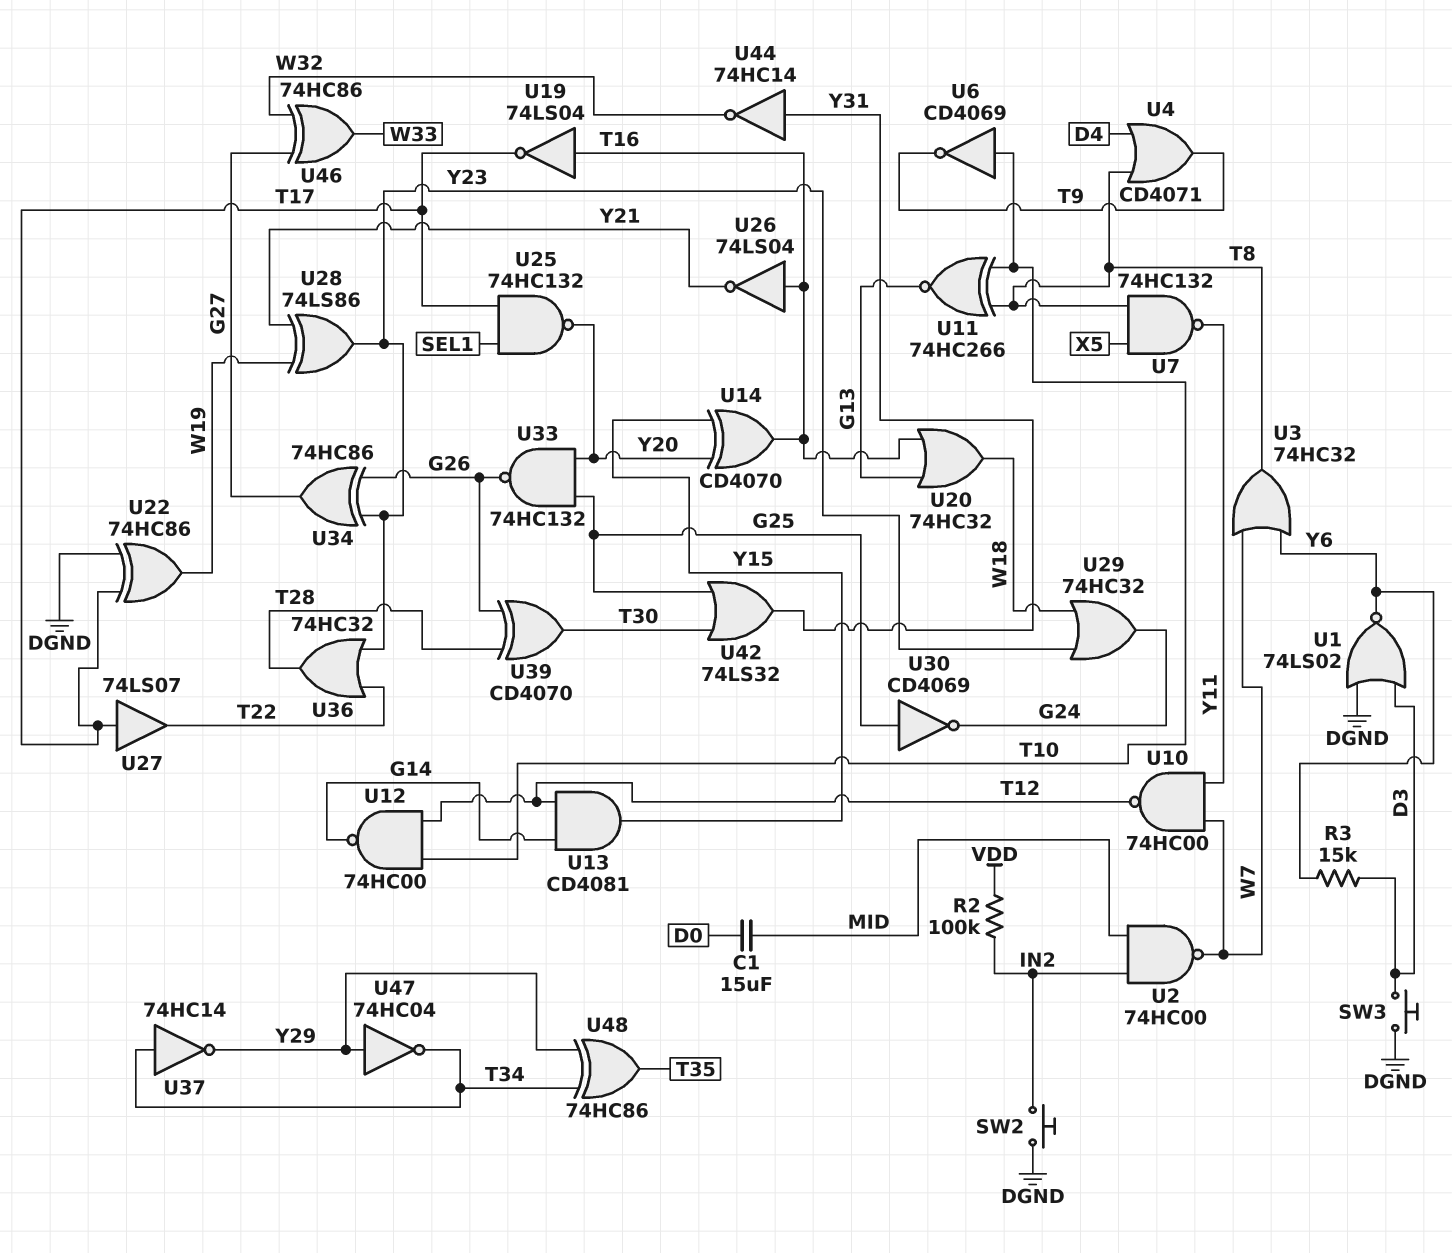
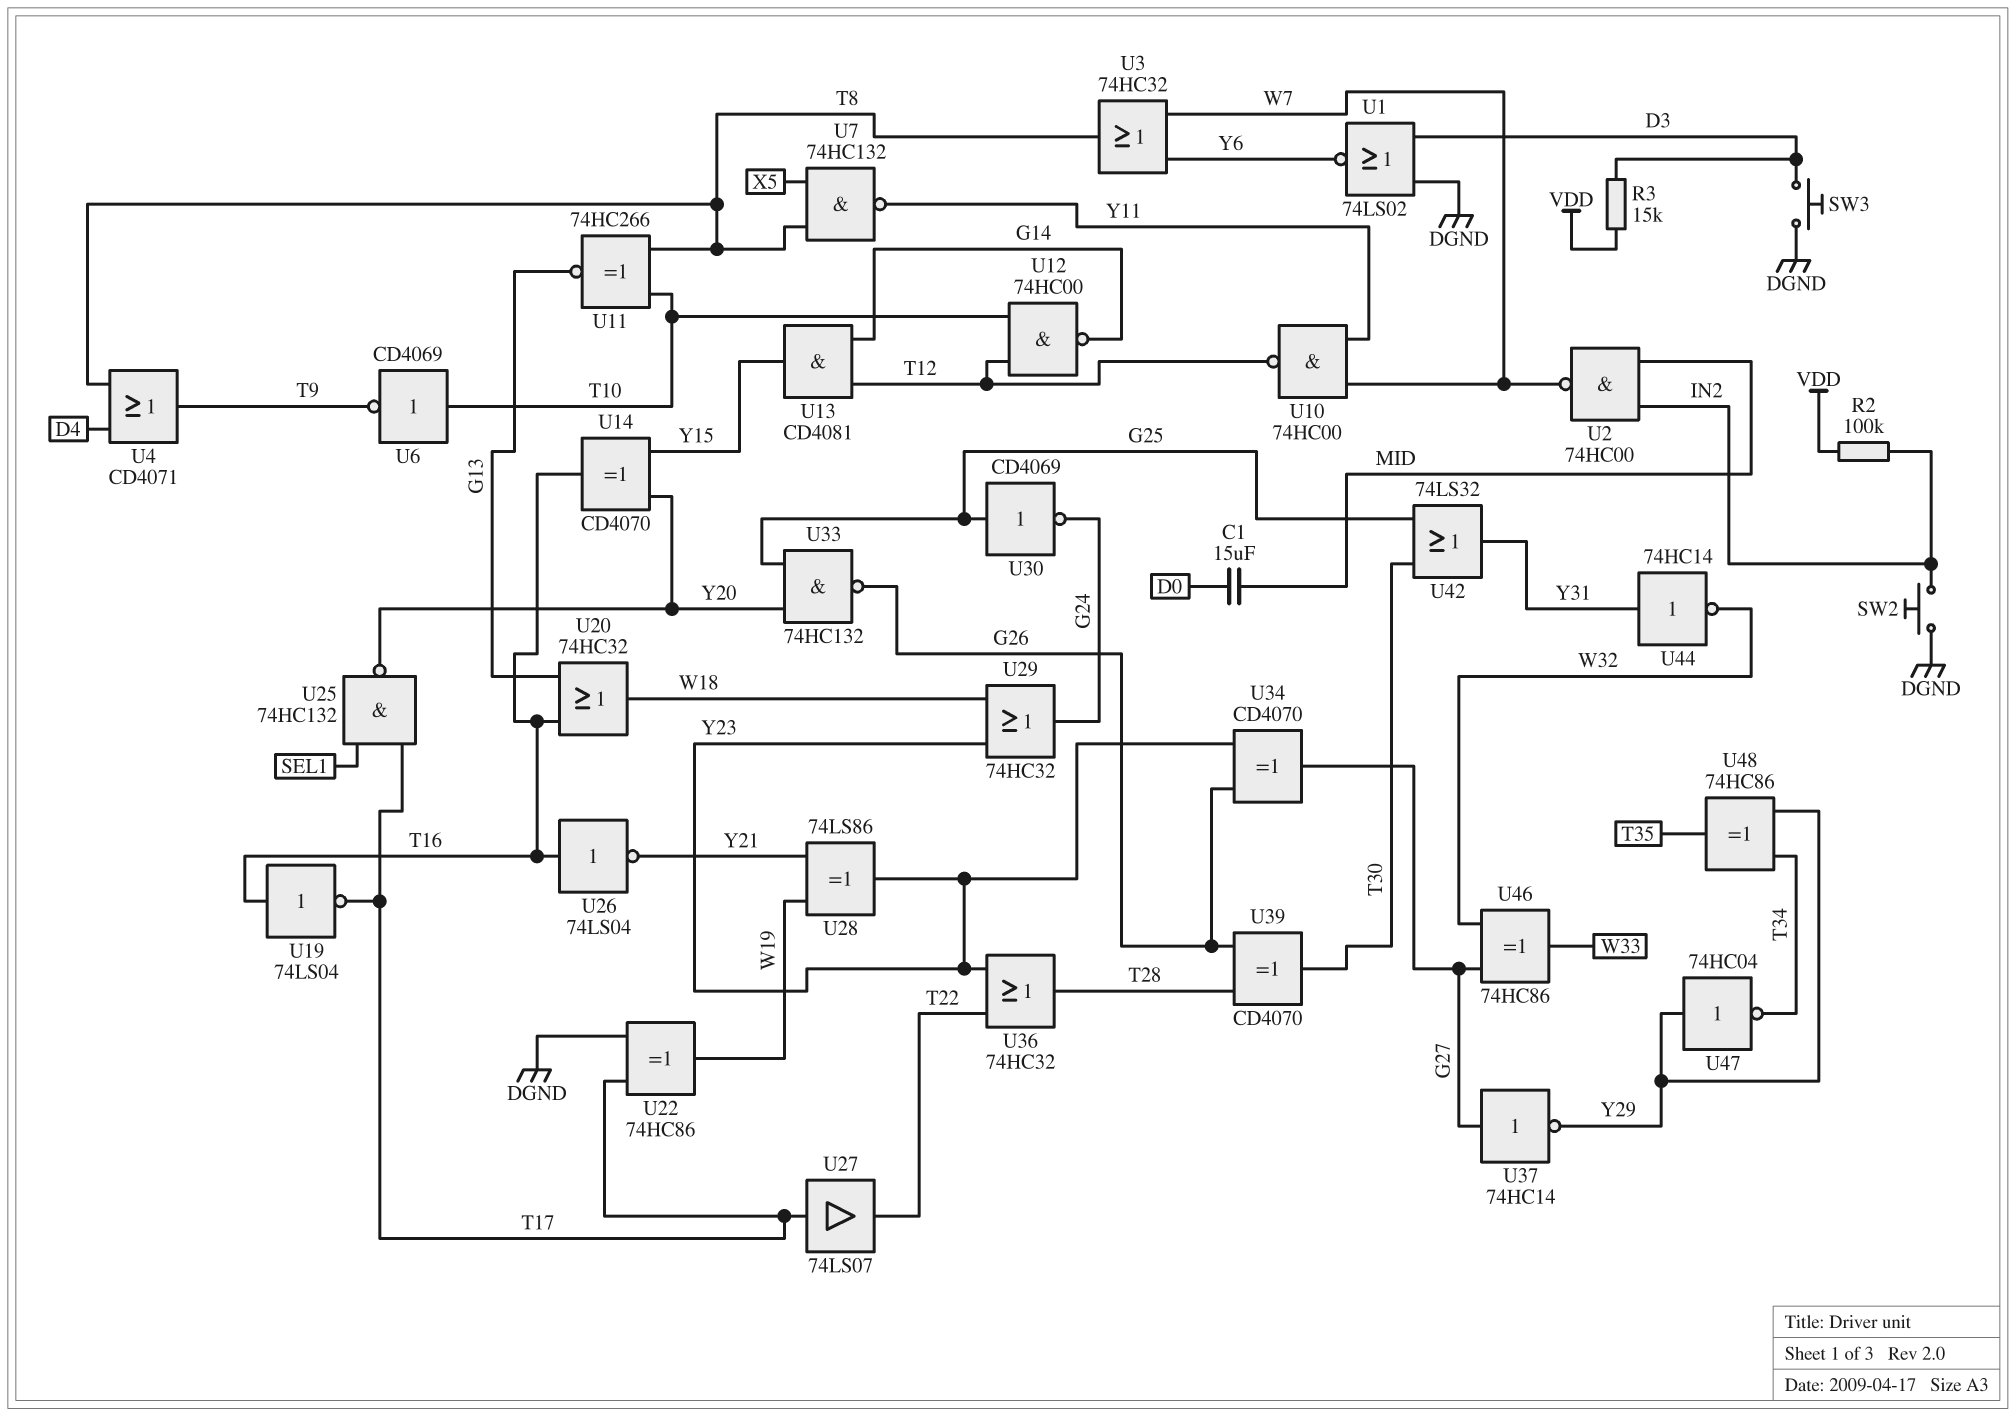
R3: 15k (D3, Y6) -> 15k (D3, VDD)
U34: XOR 74HC86 (in G26, in Y23, out G27) -> XOR CD4070 (in G26, in Y23, out G27)
U37: NOT 74HC14 (in T34, out Y29) -> NOT 74HC14 (in G27, out Y29)

